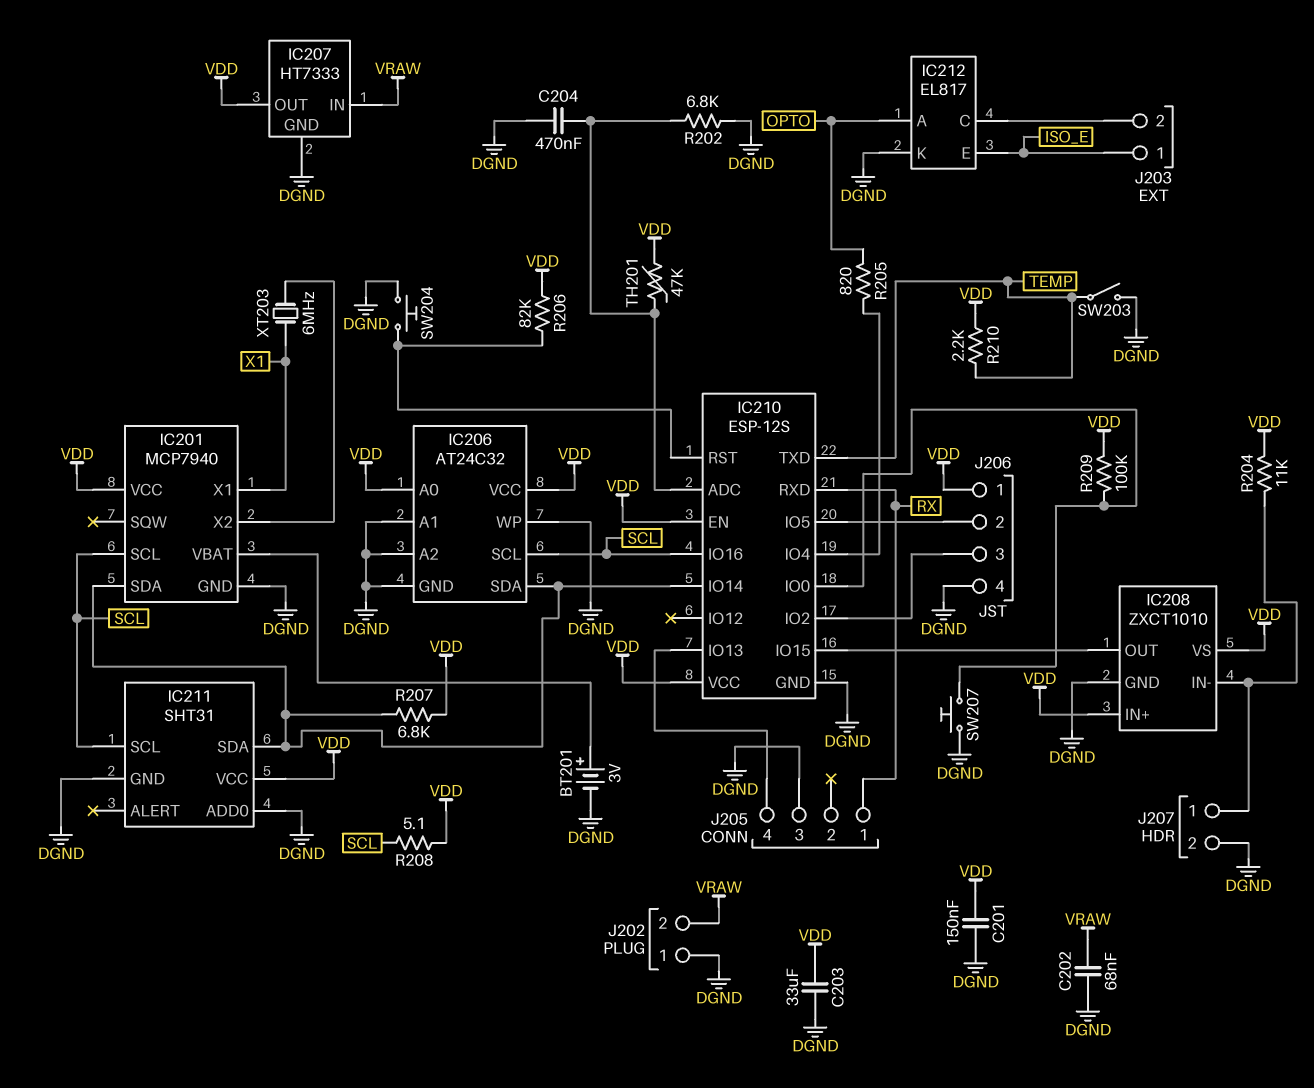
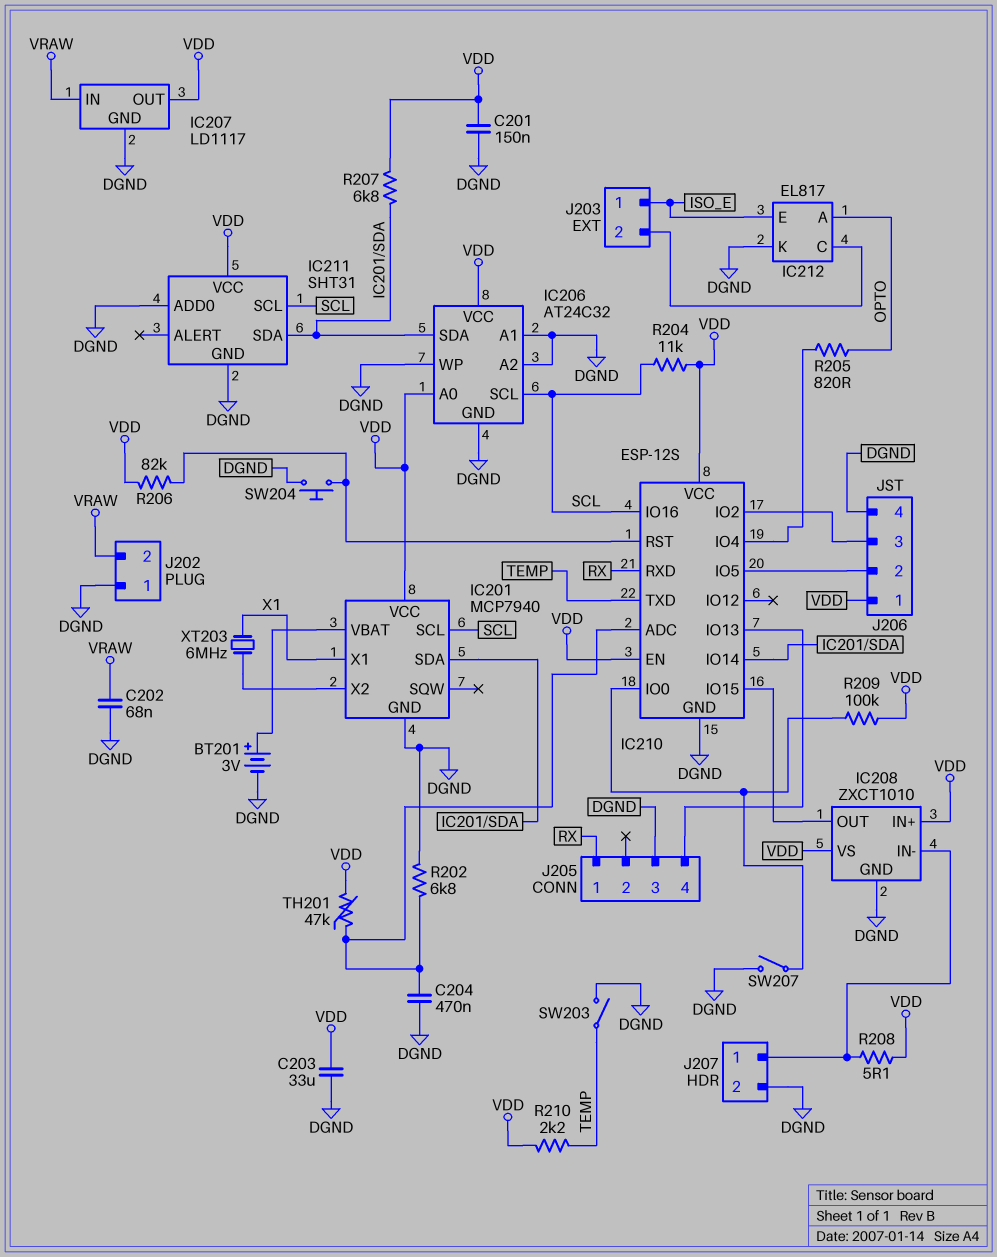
IC207: HT7333 -> LD1117
R204: 11k (IC208/IN-, VDD) -> 11k (SCL, VDD)
R208: 5.1 (SCL, VDD) -> 5.1 (IC208/IN-, VDD)
SW207: button (DGND, IC210/IO0) -> switch (DGND, IC210/IO0)

